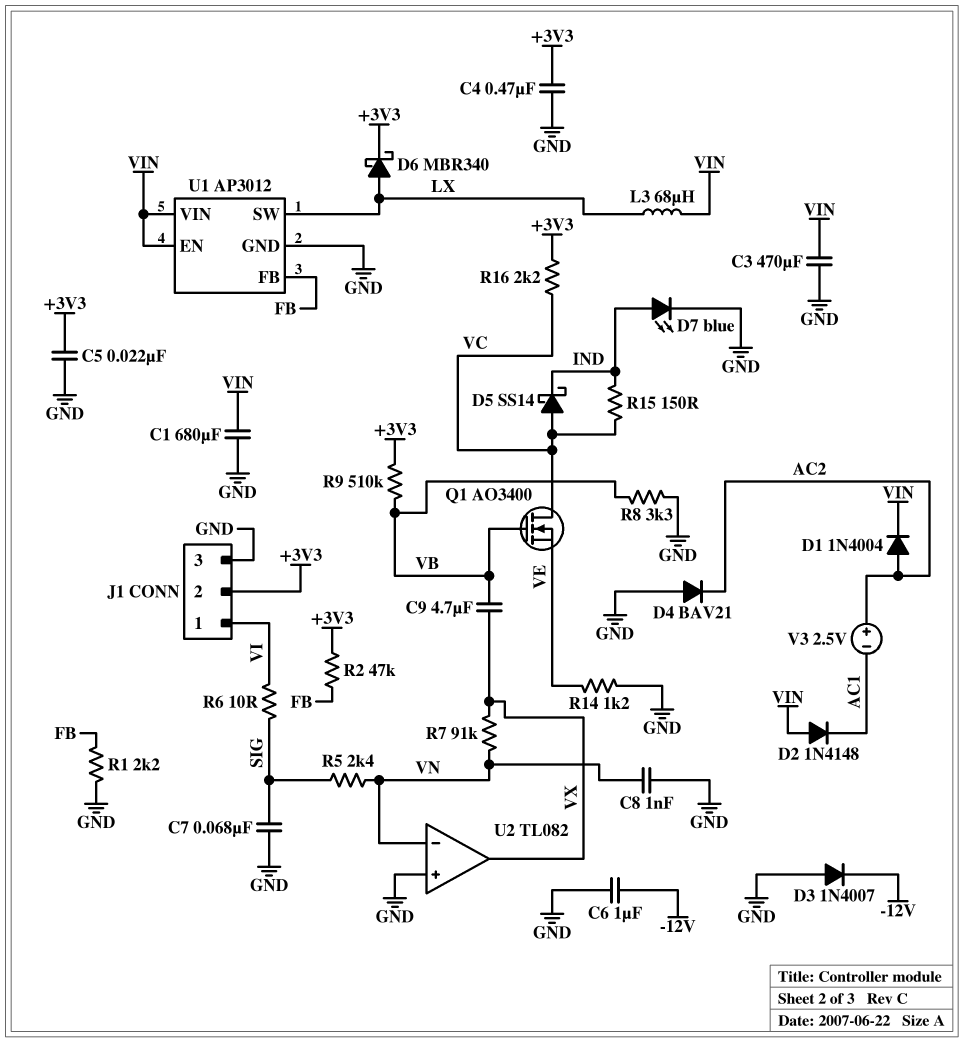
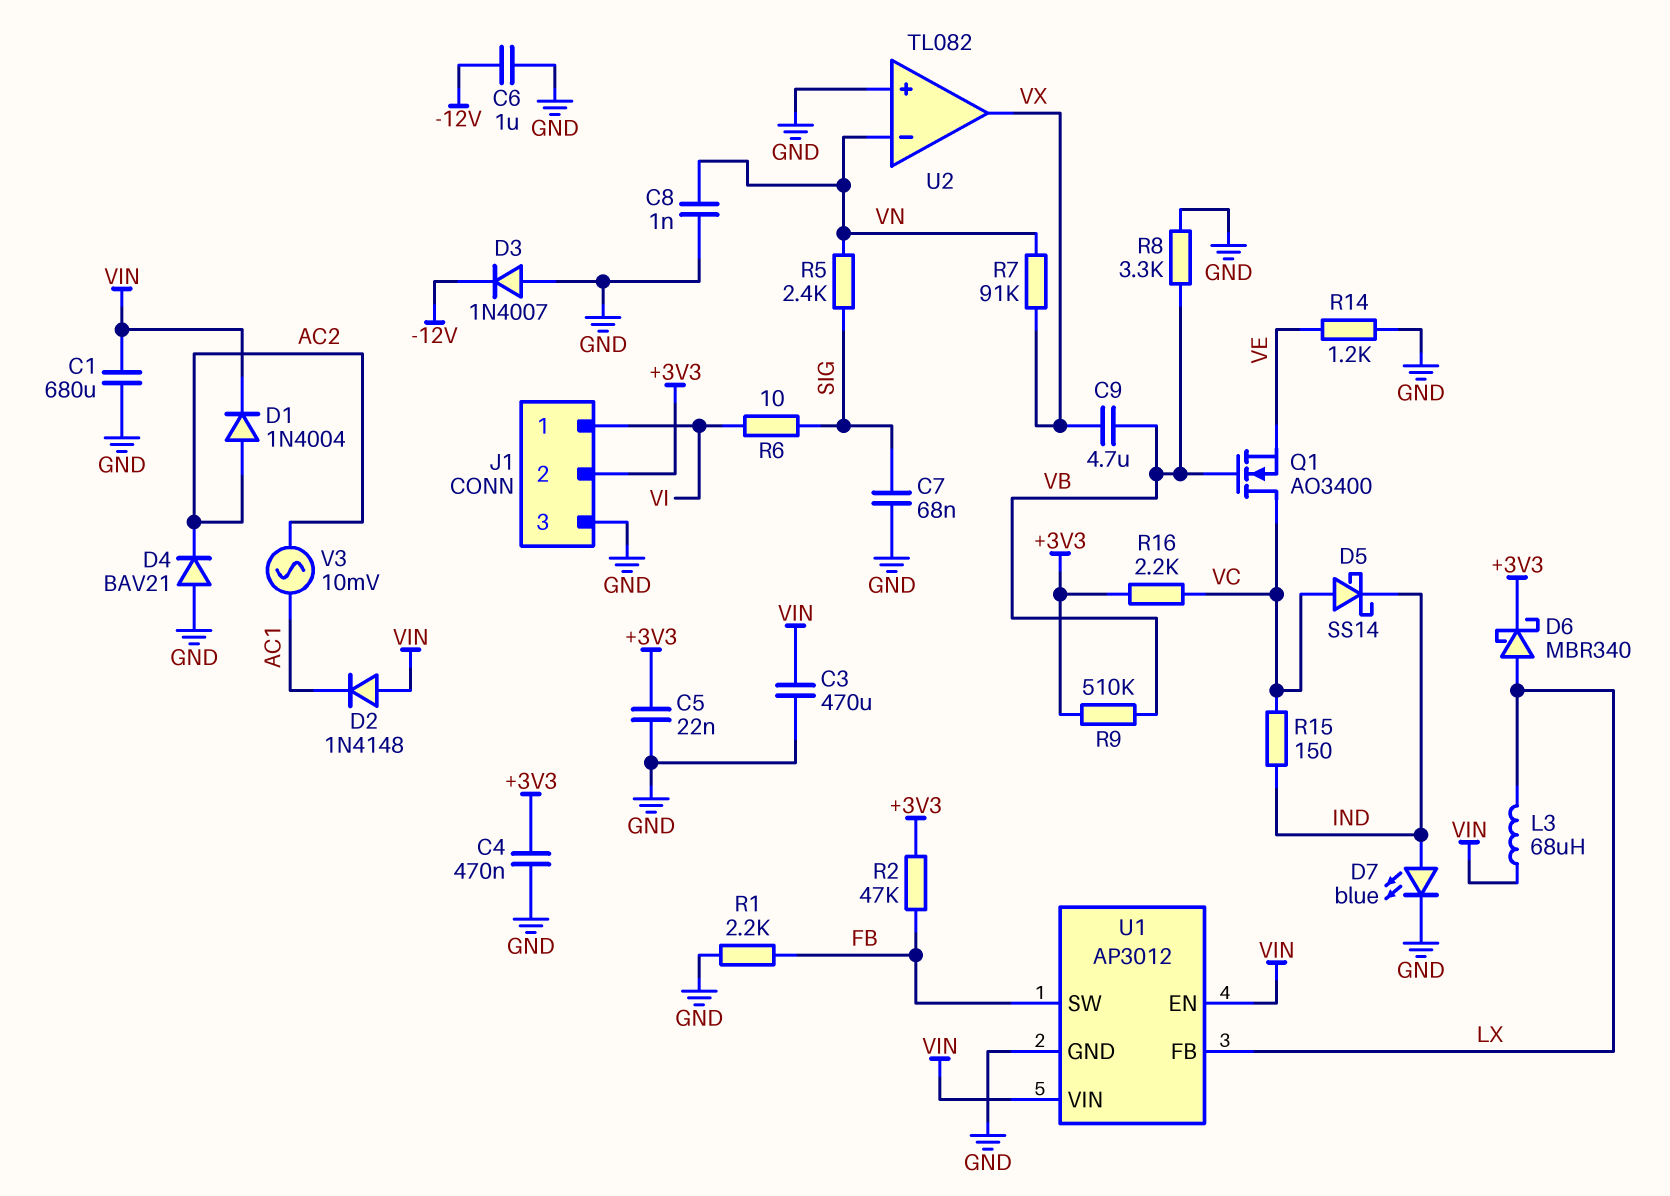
U1 pin FB: FB -> LX
U1 pin SW: LX -> FB
V3: 2.5V (plus AC2, minus AC1) -> AC 10mV (AC1, AC2)

